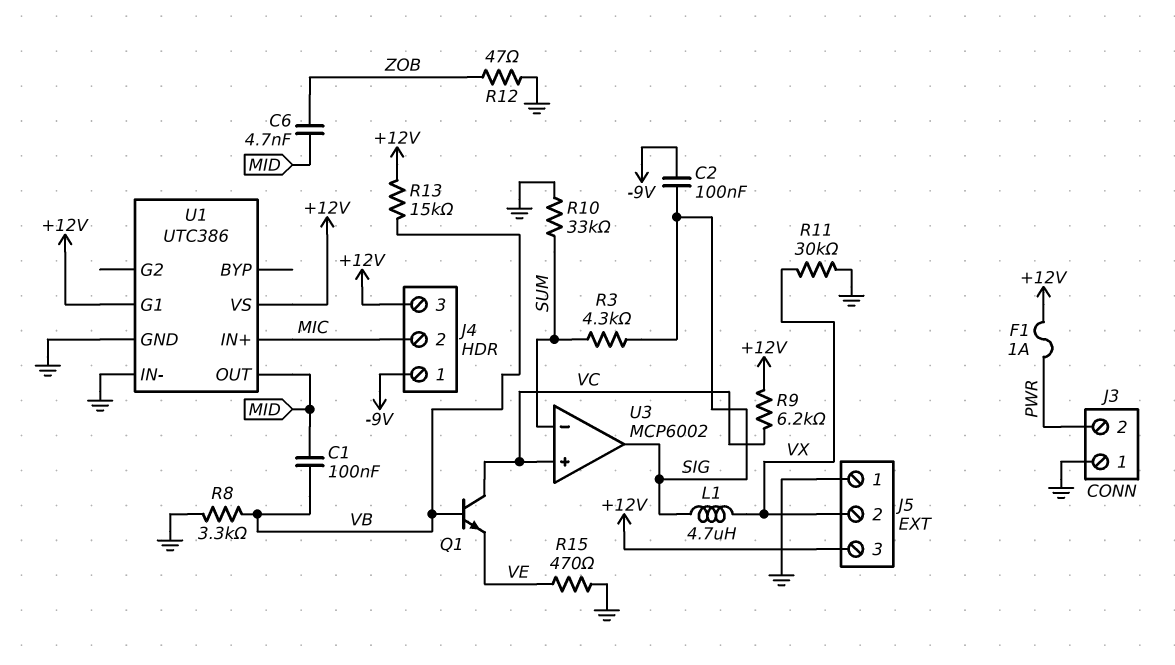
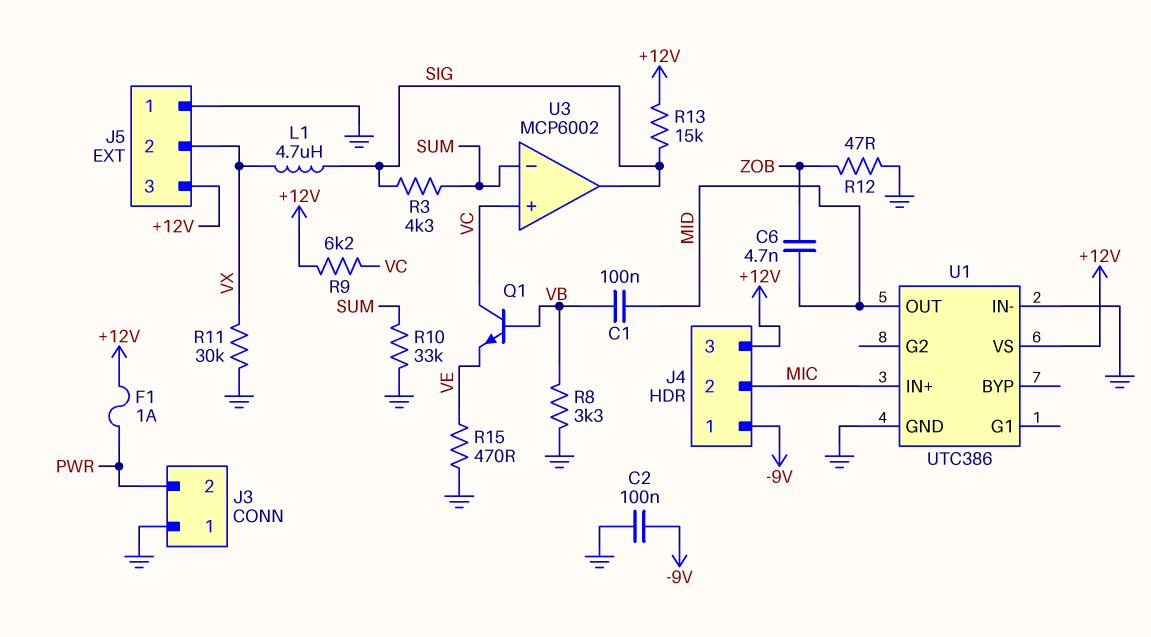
C2: 100nF (-9V, SIG) -> 100nF (-9V, GND)
R13: 15k (+12V, VB) -> 15k (+12V, SIG)
U1 pin G1: +12V -> none

